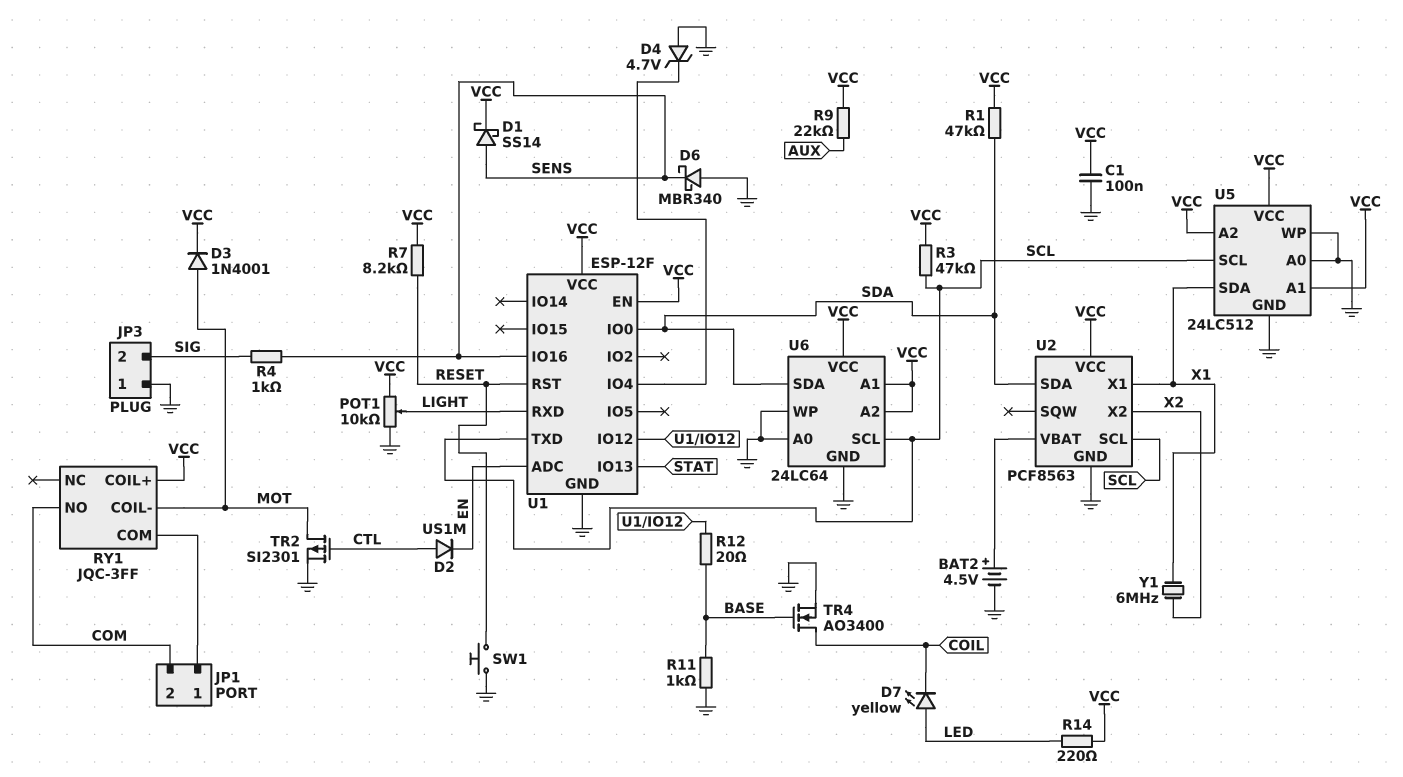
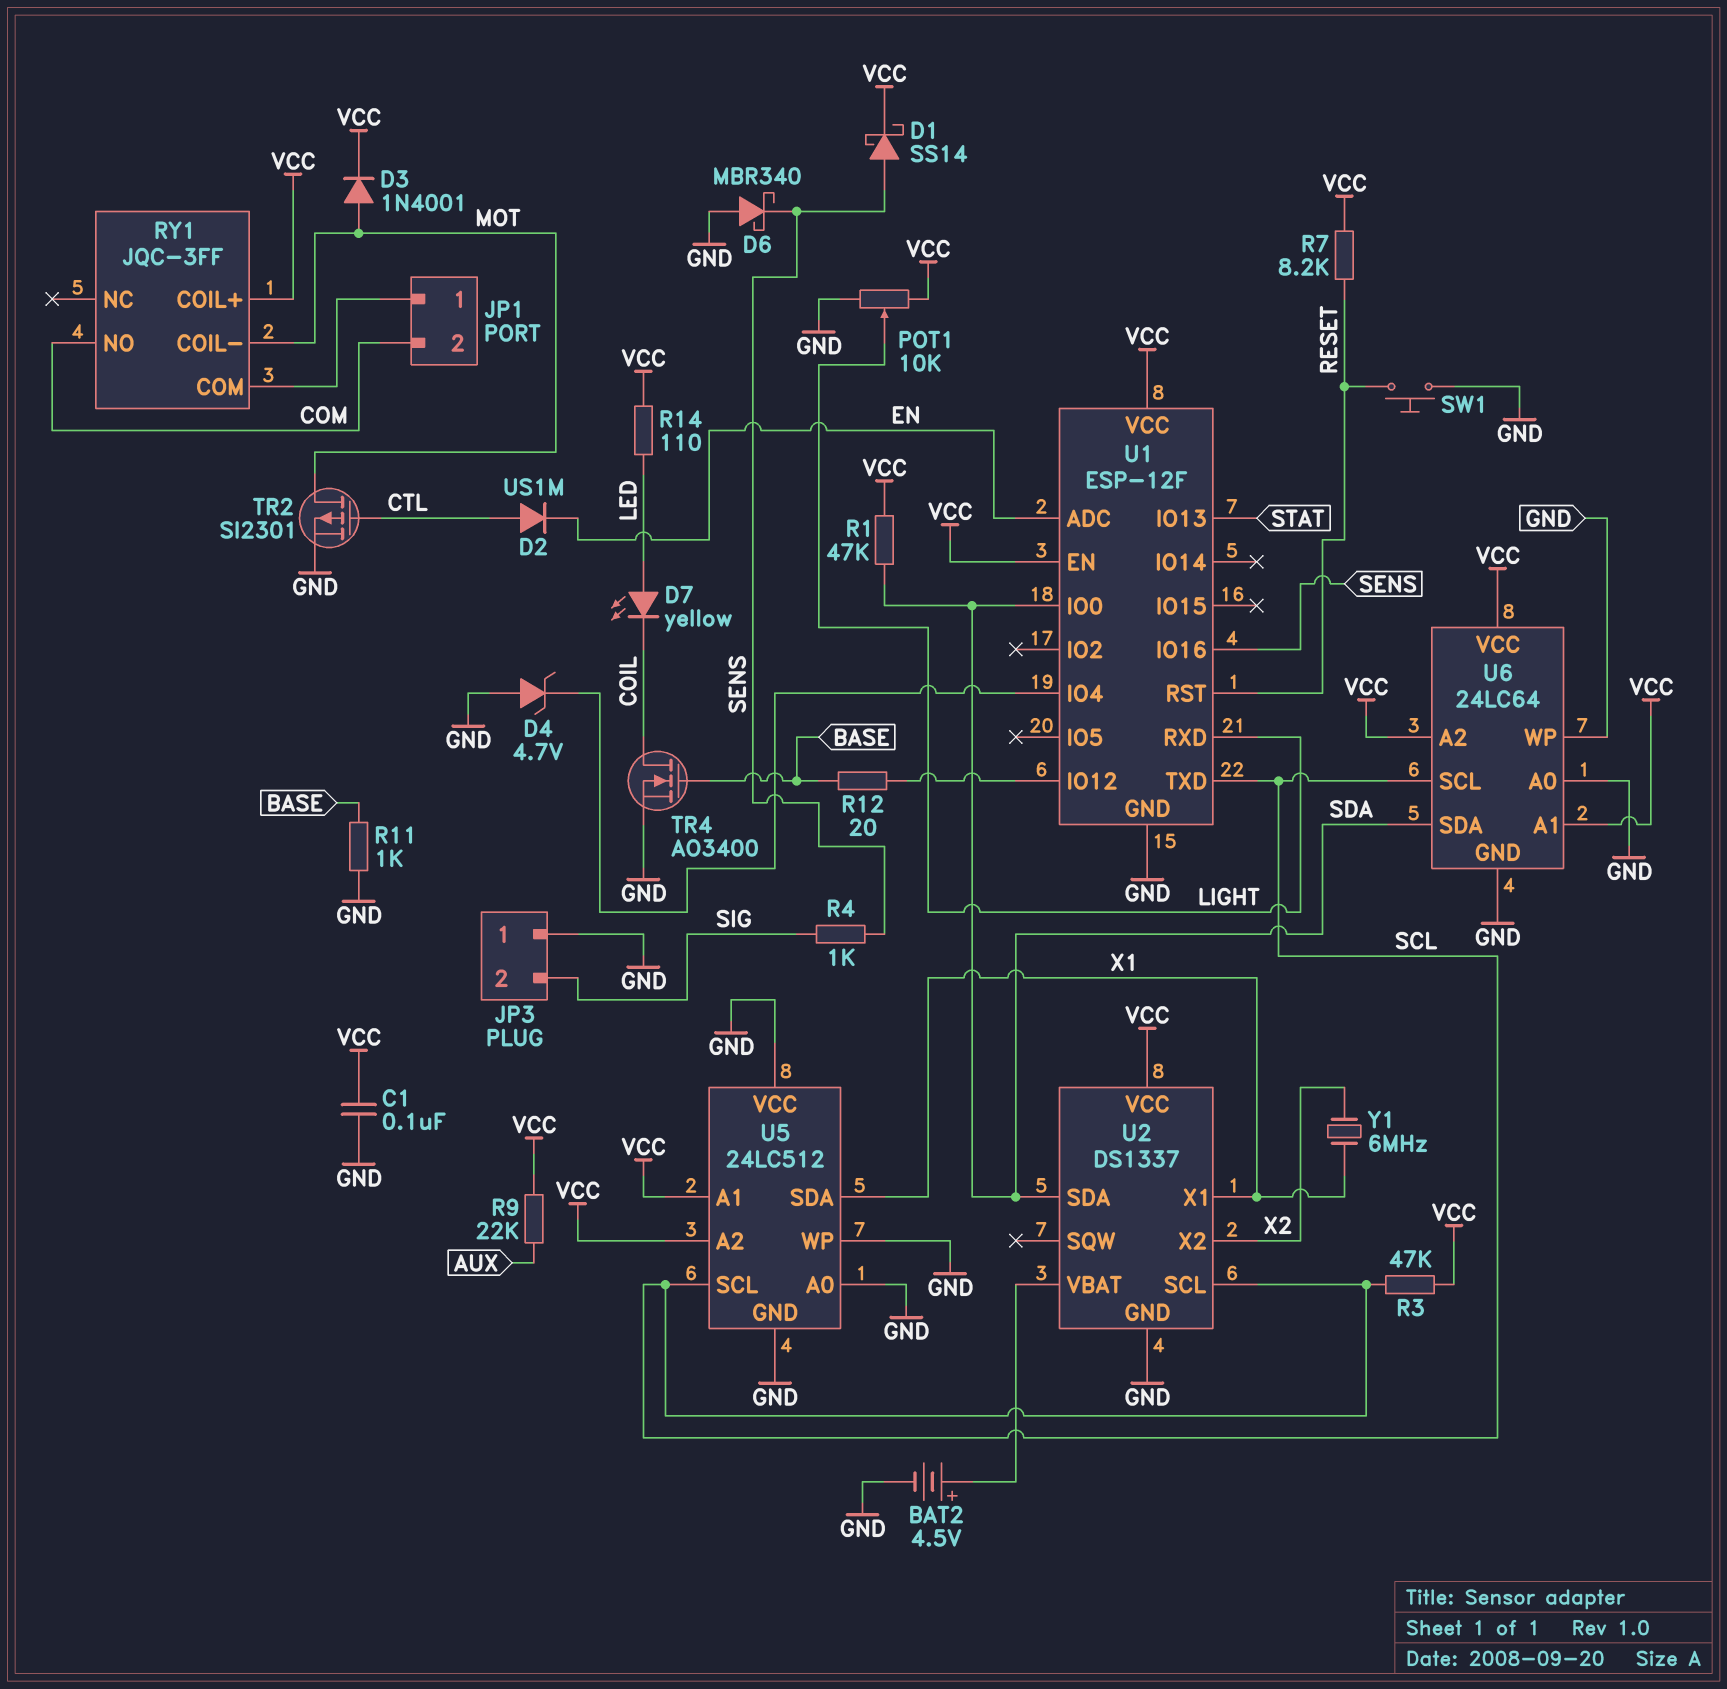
R14: 220 (LED, VCC) -> 110 (LED, VCC)
U2: PCF8563 -> DS1337
U5 pin VCC: VCC -> GND

